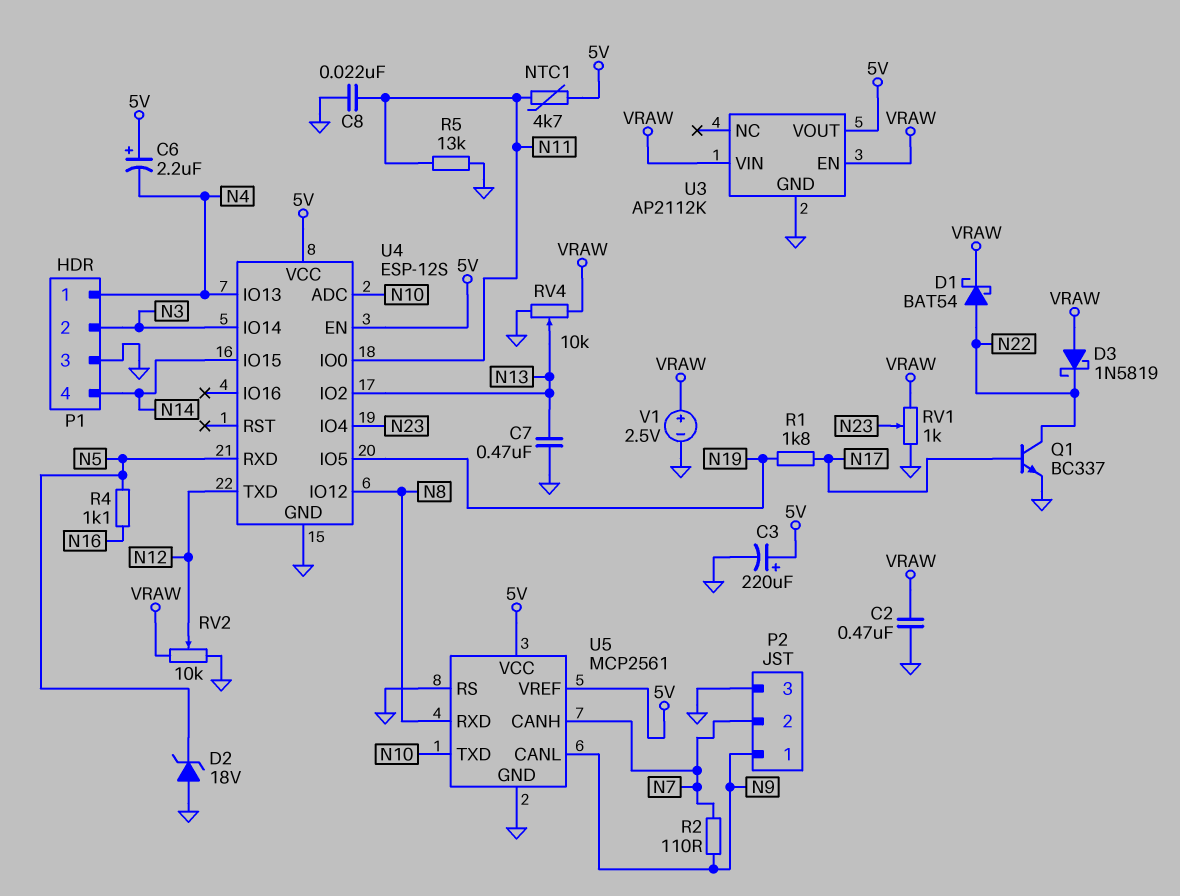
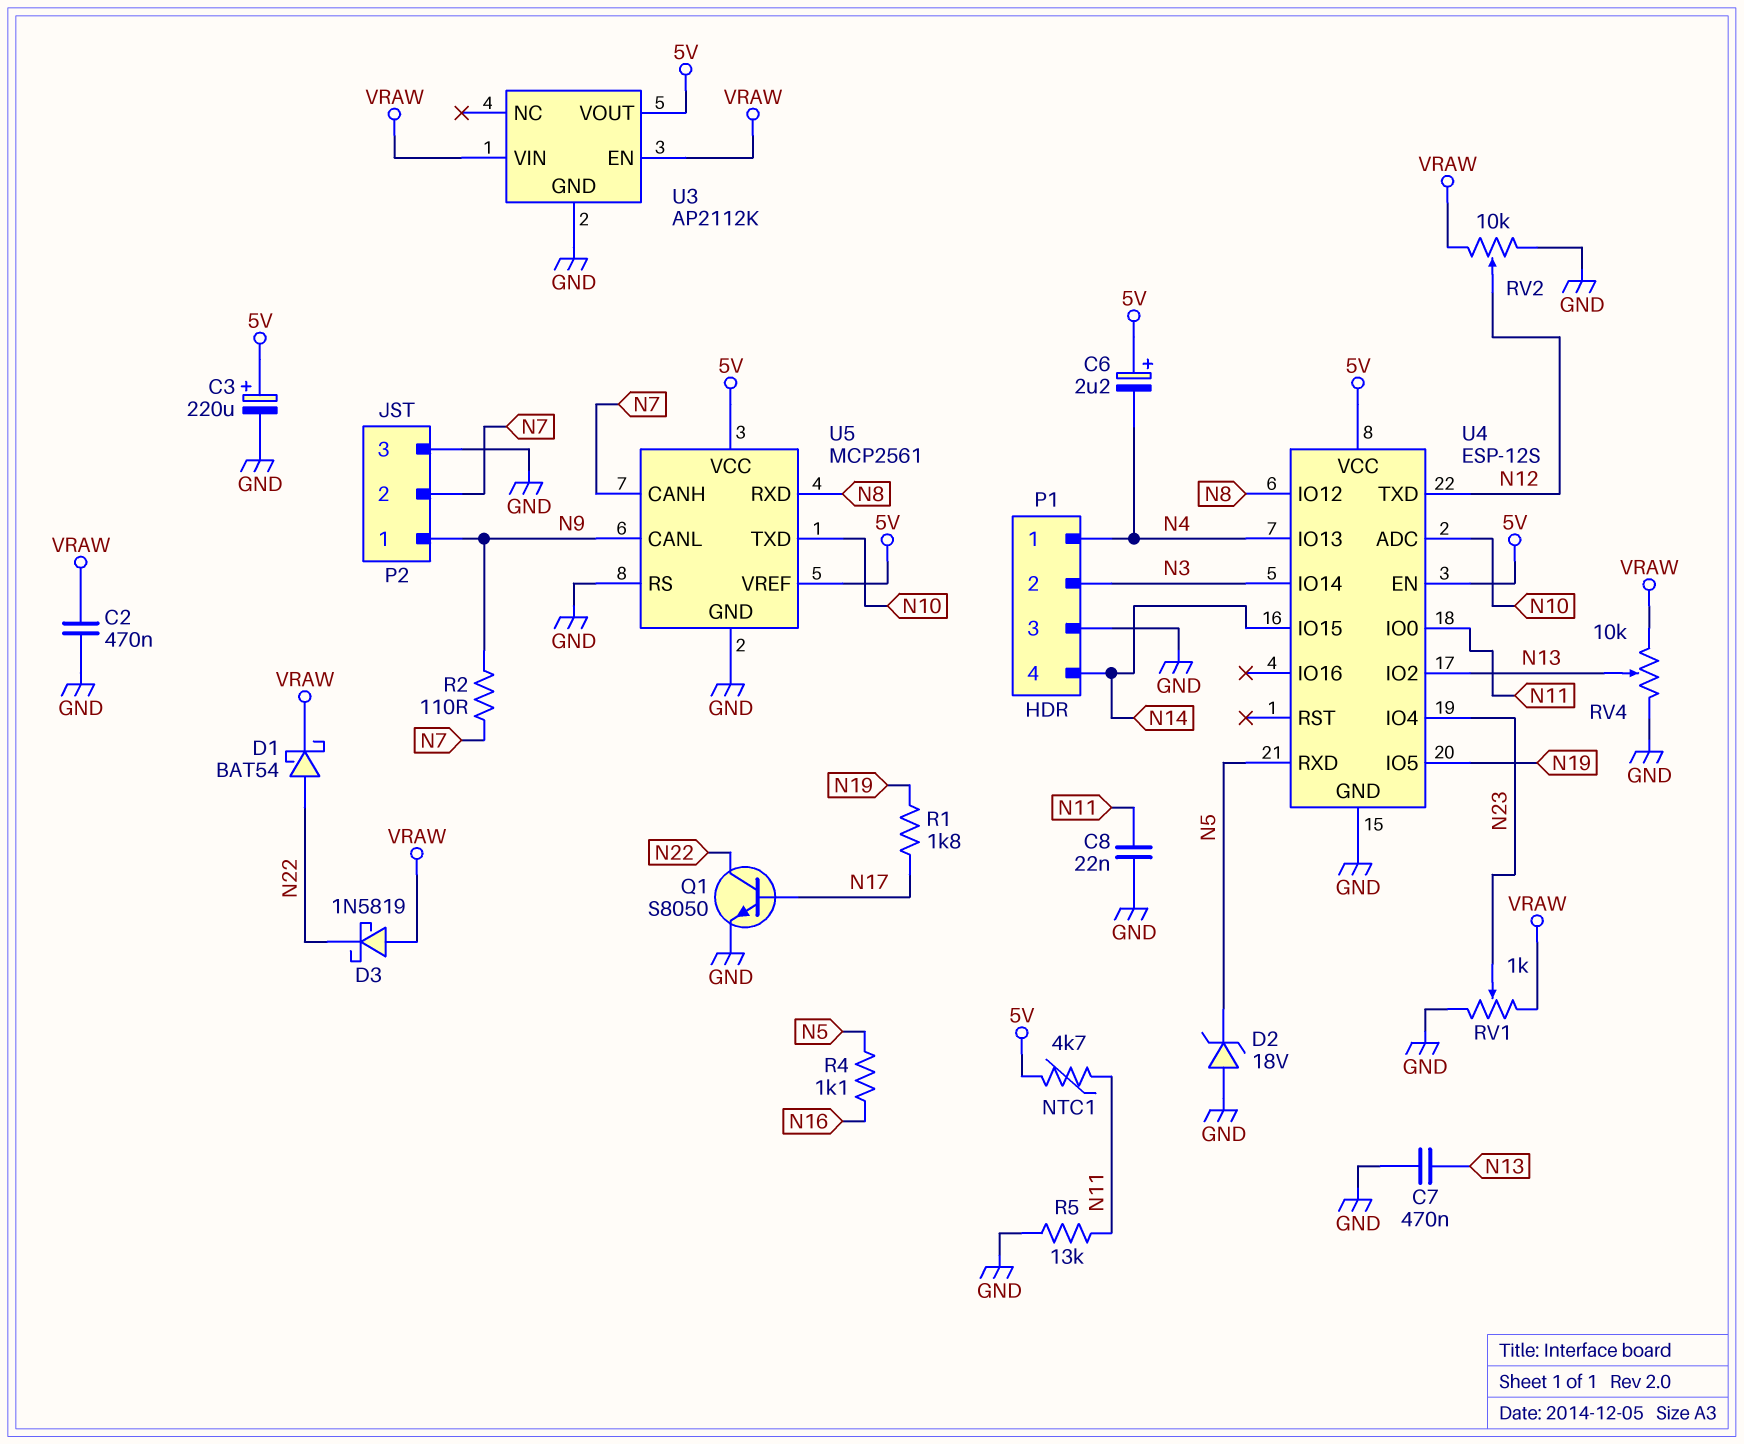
Q1: NPN BC337 (B N17, C N22, E GND) -> NPN S8050 (B N17, C N22, E GND)
V1: 2.5V (plus VRAW, minus GND) -> none

